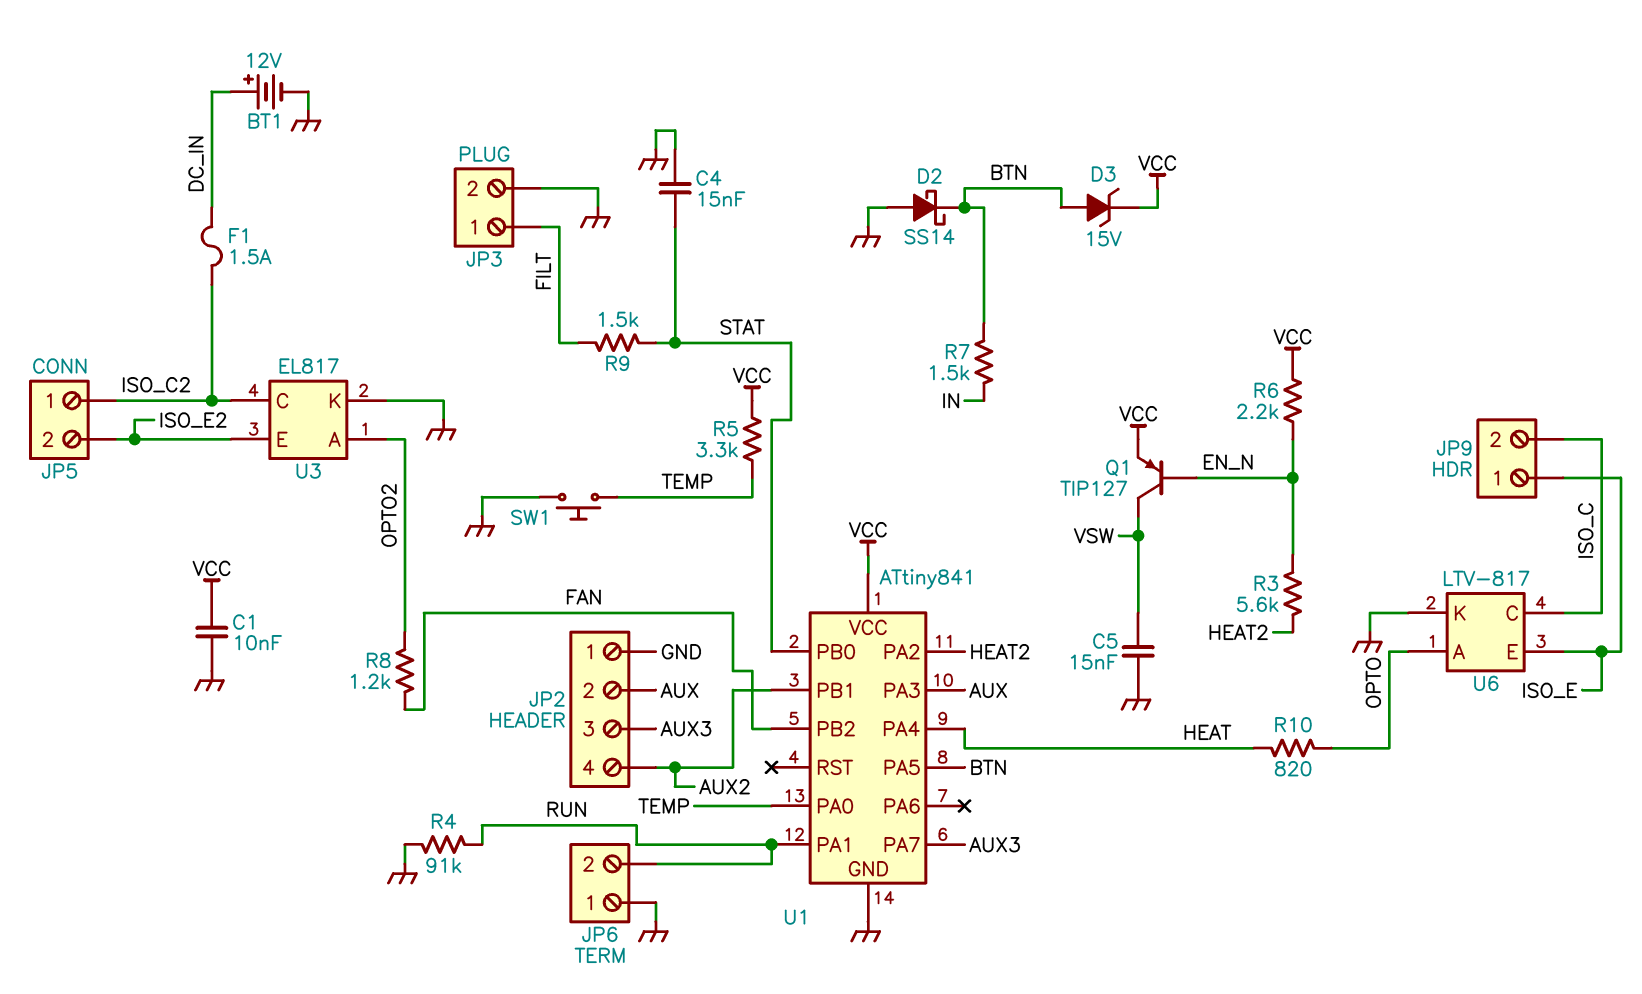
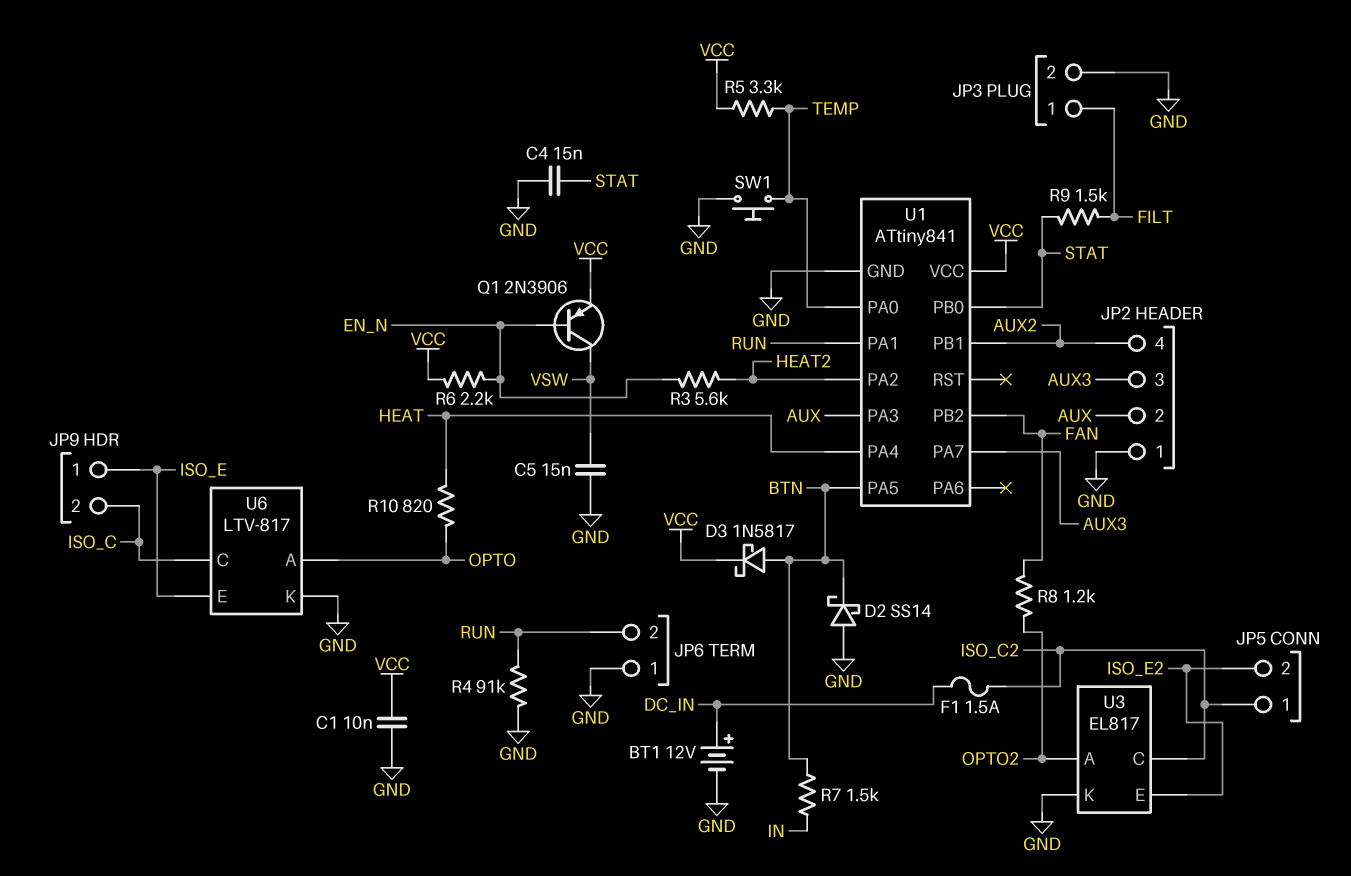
D3: zener 15V (A BTN, K VCC) -> schottky 1N5817 (A BTN, K VCC)
Q1: PNP TIP127 (B EN_N, C VSW, E VCC) -> PNP 2N3906 (B EN_N, C VSW, E VCC)

